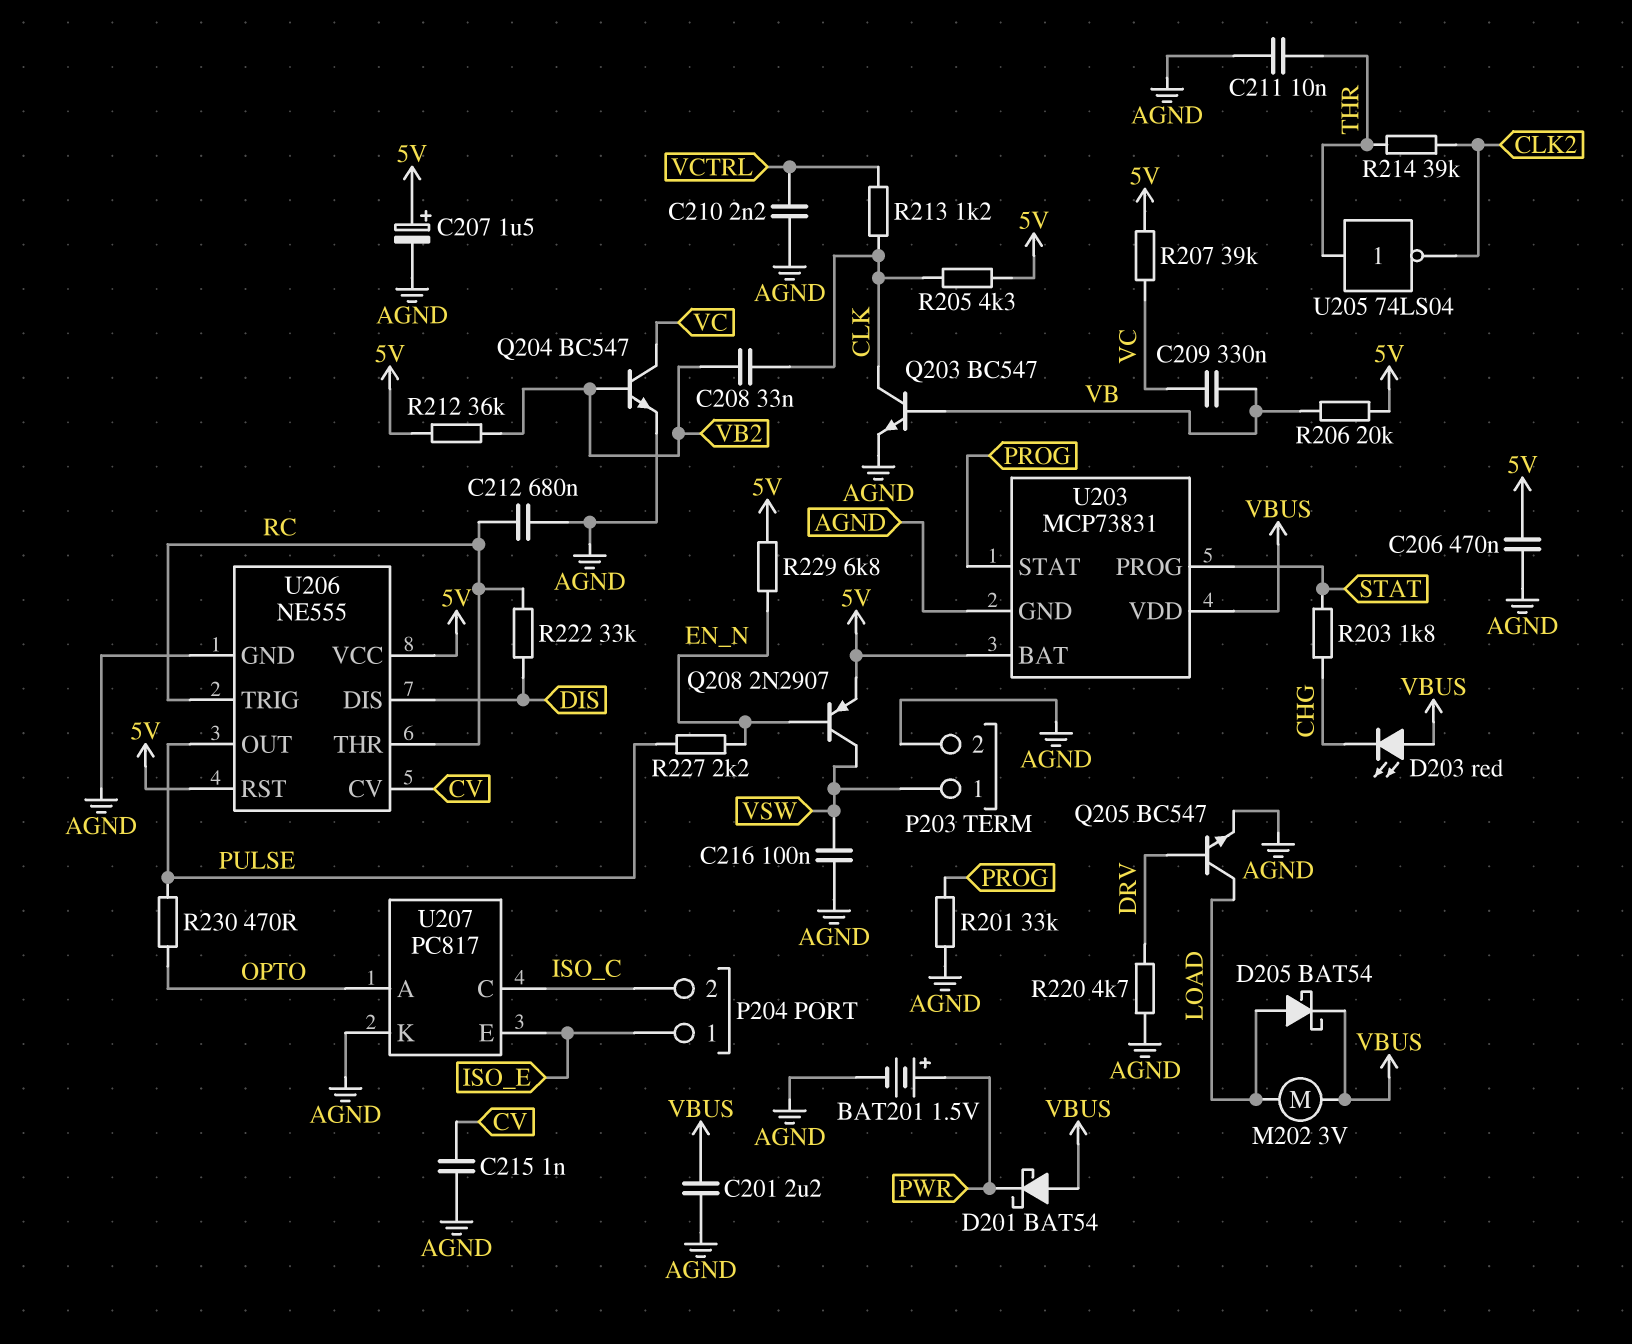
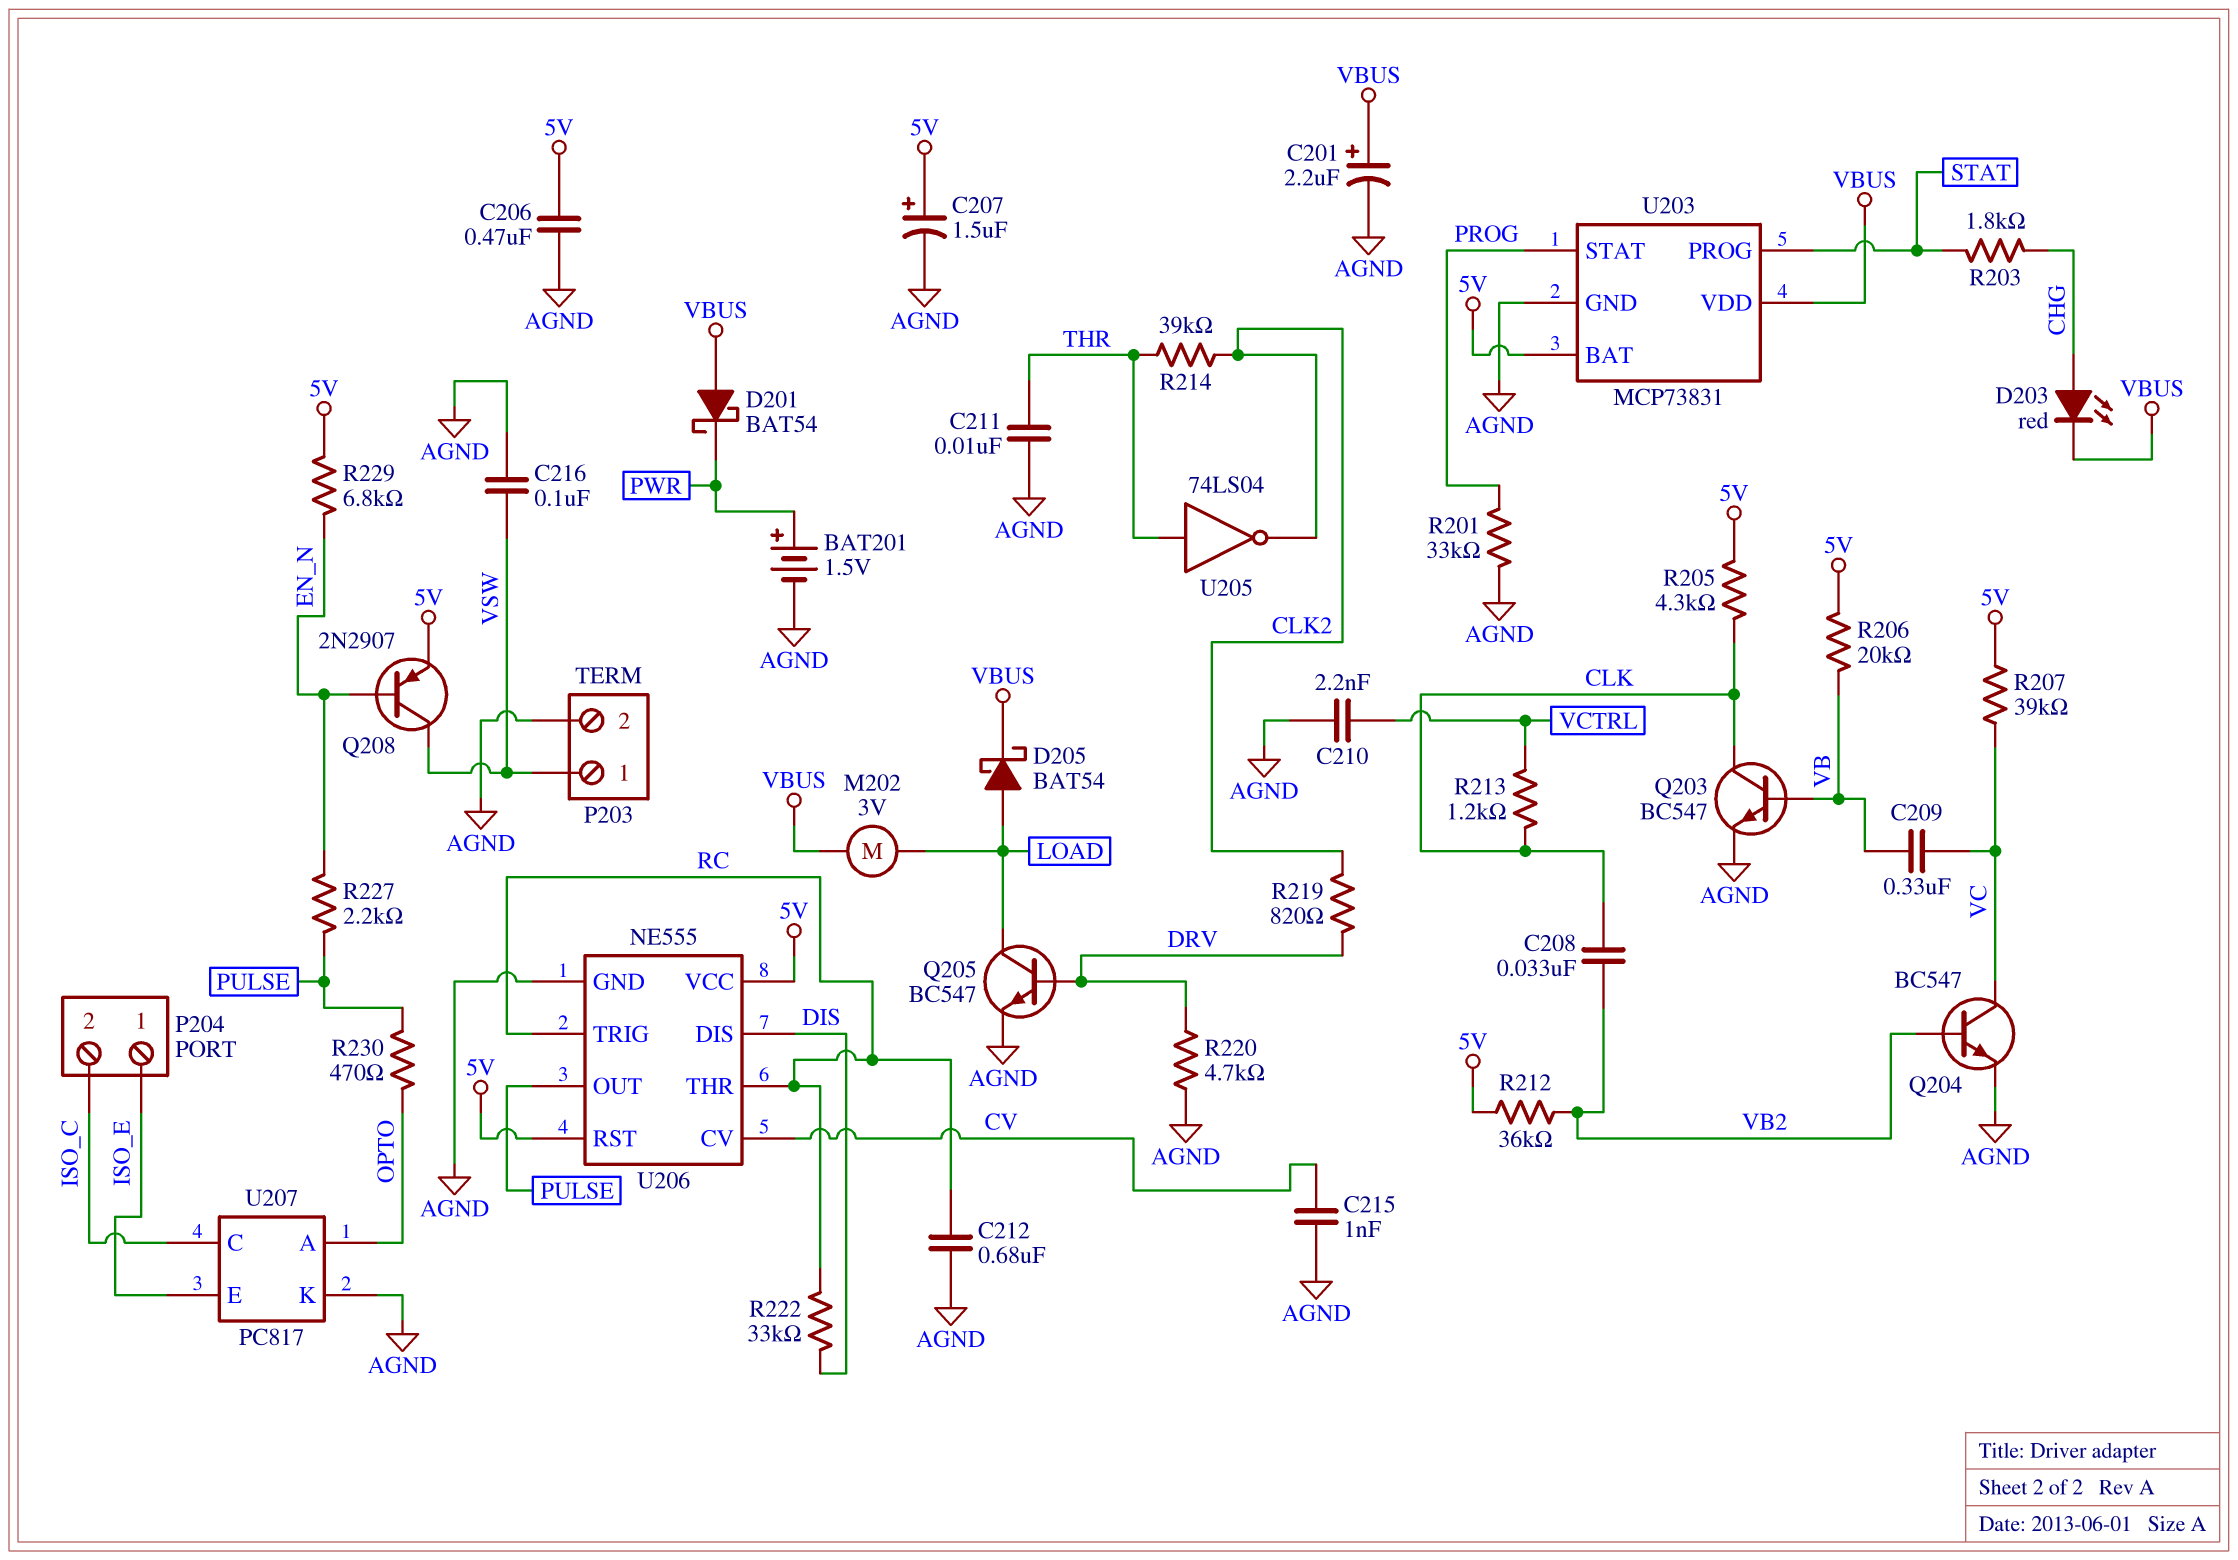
C201: 2.2uF (AGND, VBUS) -> 2.2uF (plus VBUS, minus AGND)
D203: LED red (A VBUS, K CHG) -> LED red (A CHG, K VBUS)
R219: none -> 820 (CLK2, DRV)

